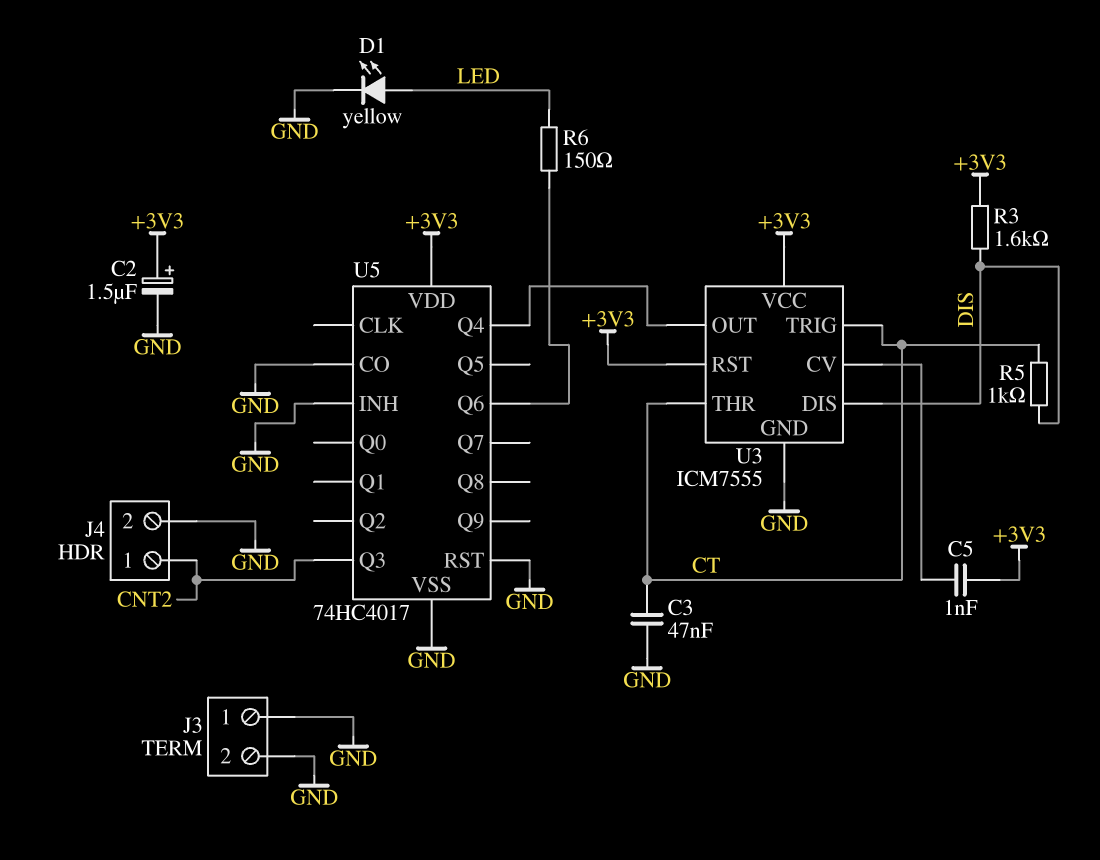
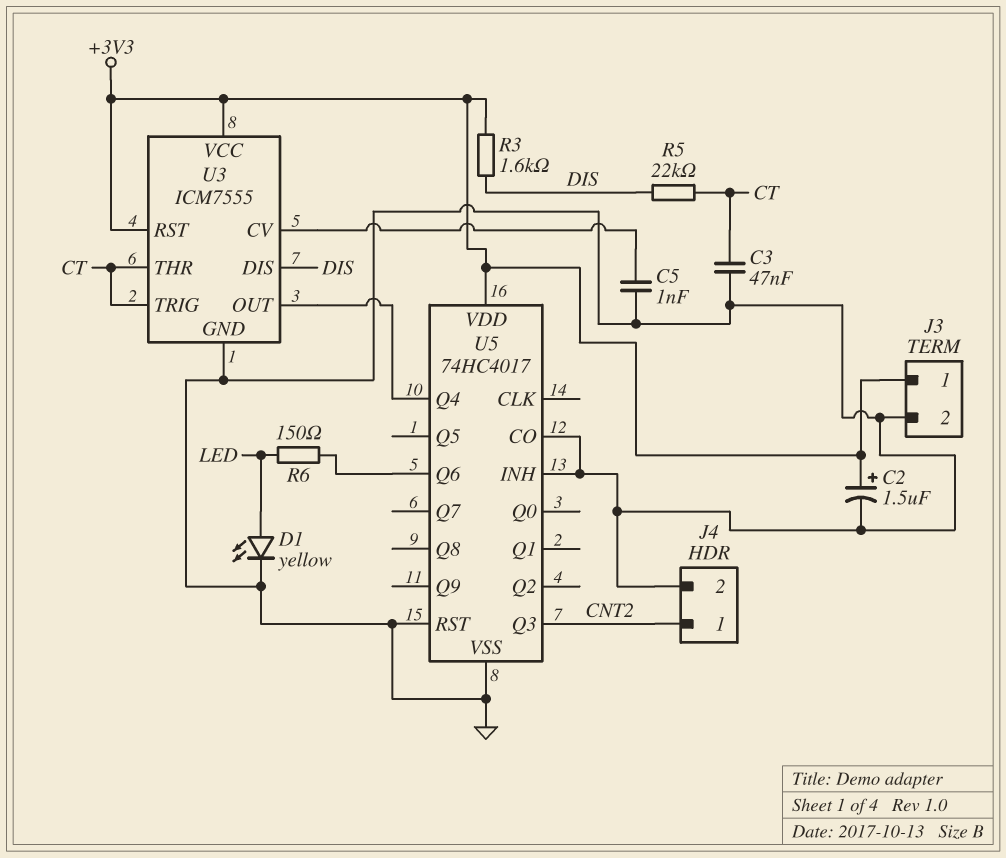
C5: 1nF (+3V3, U3/CV) -> 1nF (GND, U3/CV)
J3 pin 1: GND -> +3V3
R5: 1k (CT, DIS) -> 22k (CT, DIS)

